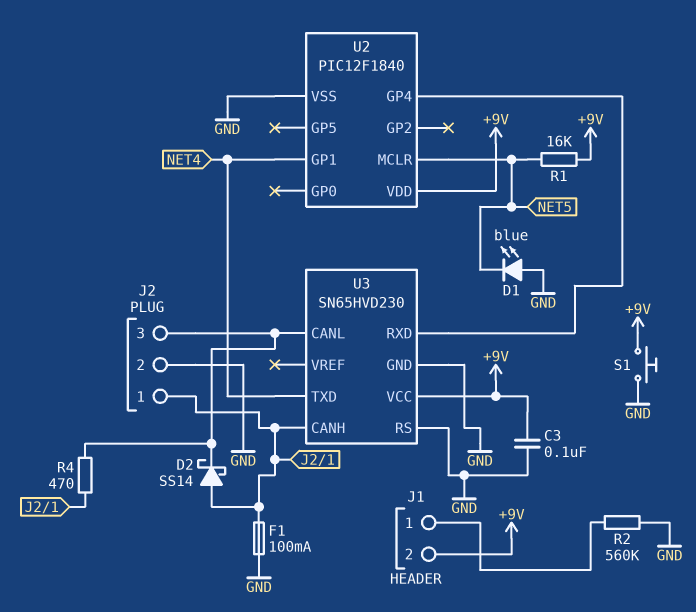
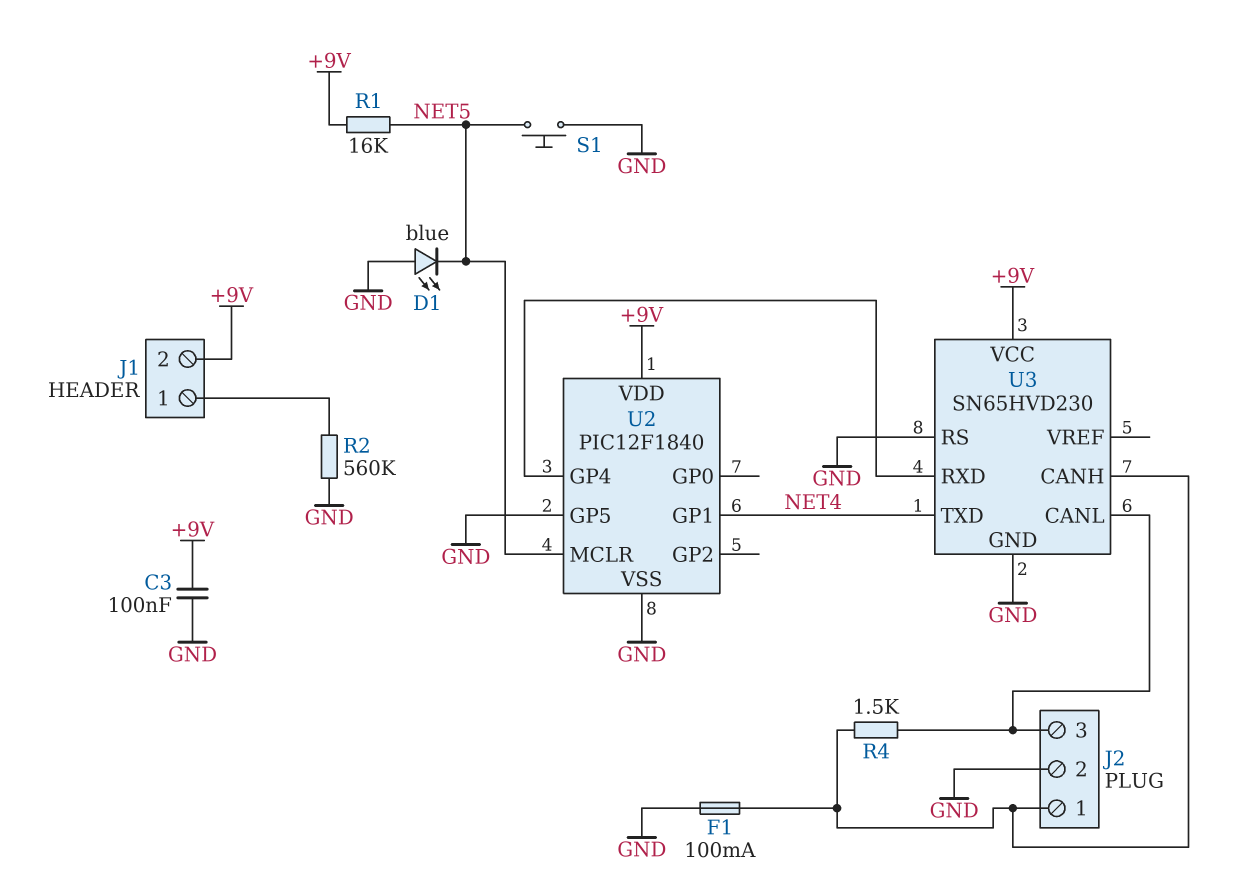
D2: schottky SS14 (A J2/1, K J2/3) -> none
R4: 470 (J2/1, J2/3) -> 1.5k (J2/1, J2/3)
S1: button (+9V, GND) -> button (GND, NET5)
U2 pin GP5: none -> GND

